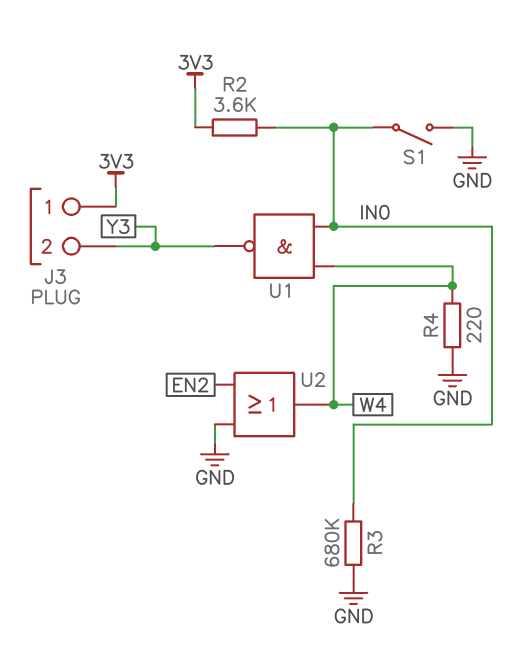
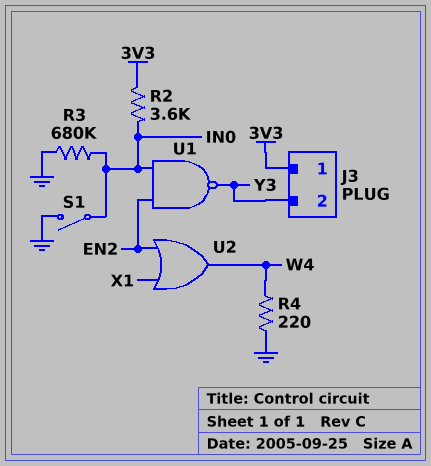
U1: NAND (in IN0, in W4, out Y3) -> NAND (in EN2, in IN0, out Y3)
U2: OR (in EN2, in GND, out W4) -> OR (in EN2, in X1, out W4)

